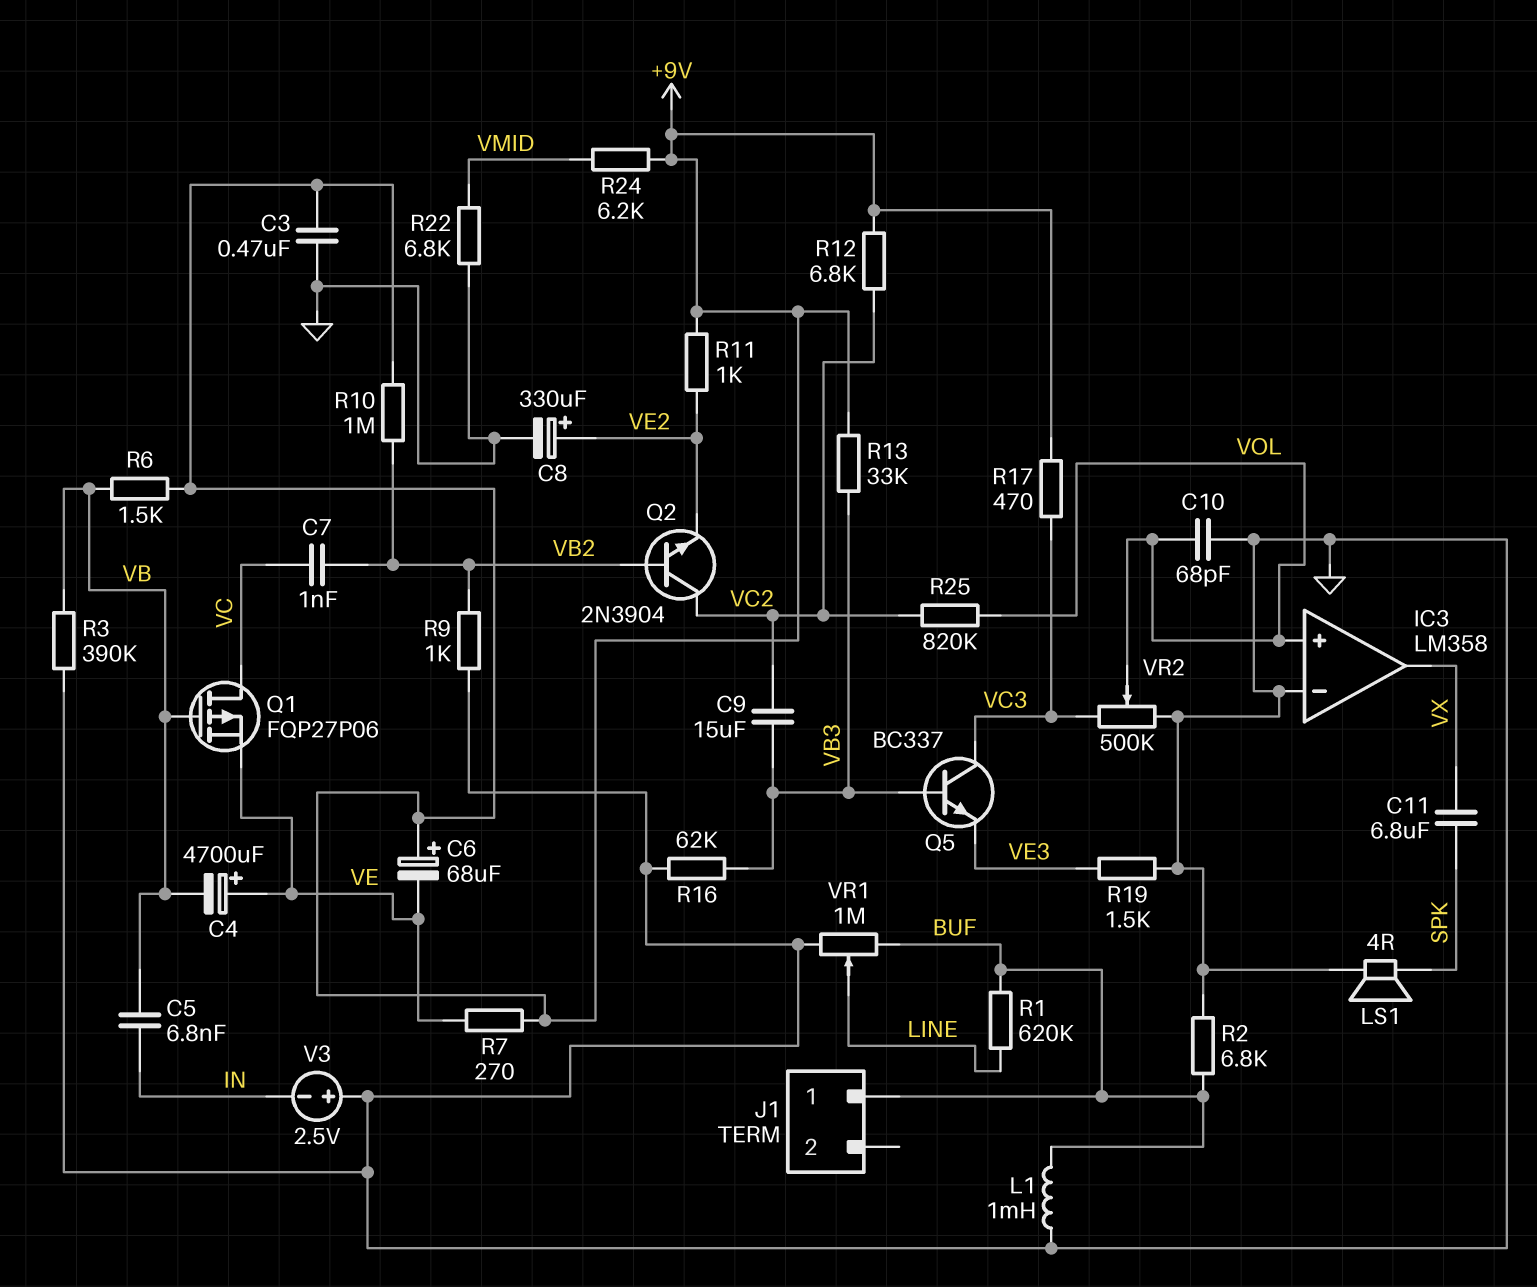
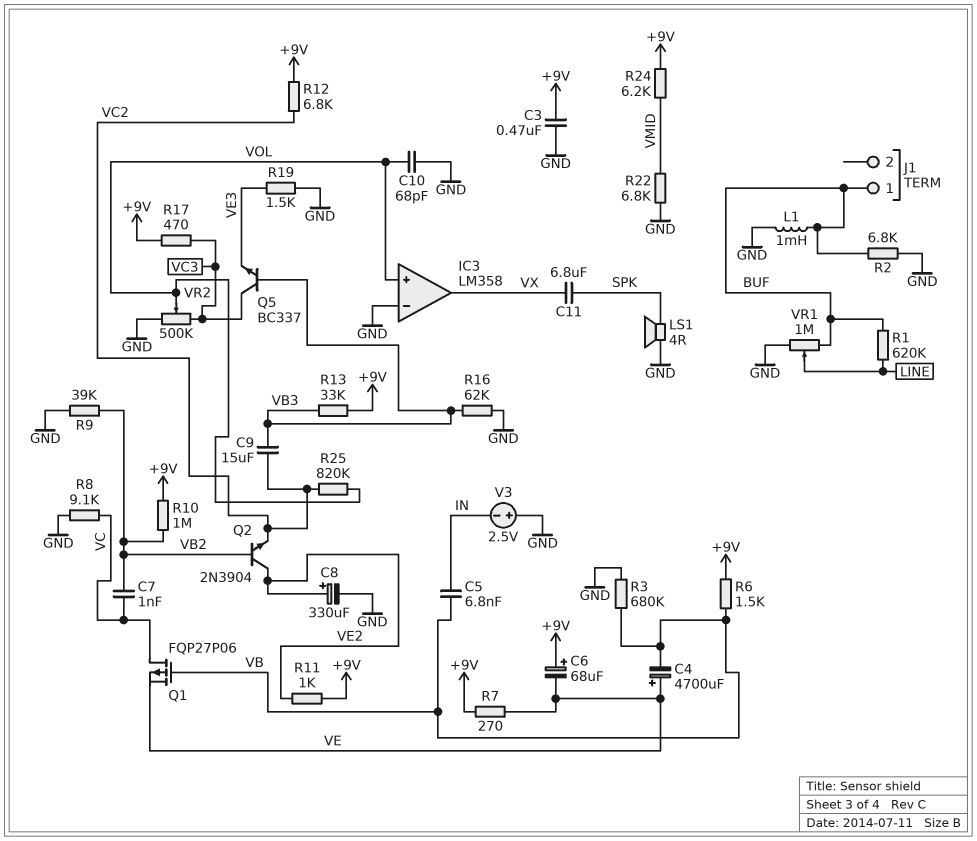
Q2: NPN 2N3904 (B VB2, C VC2, E VE2) -> NPN 2N3904 (B VB2, C VE2, E VC2)
R3: 390k (GND, VB) -> 680k (GND, VB)
R8: none -> 9.1k (GND, VC)
R9: 1k (GND, VB2) -> 39k (GND, VB2)

